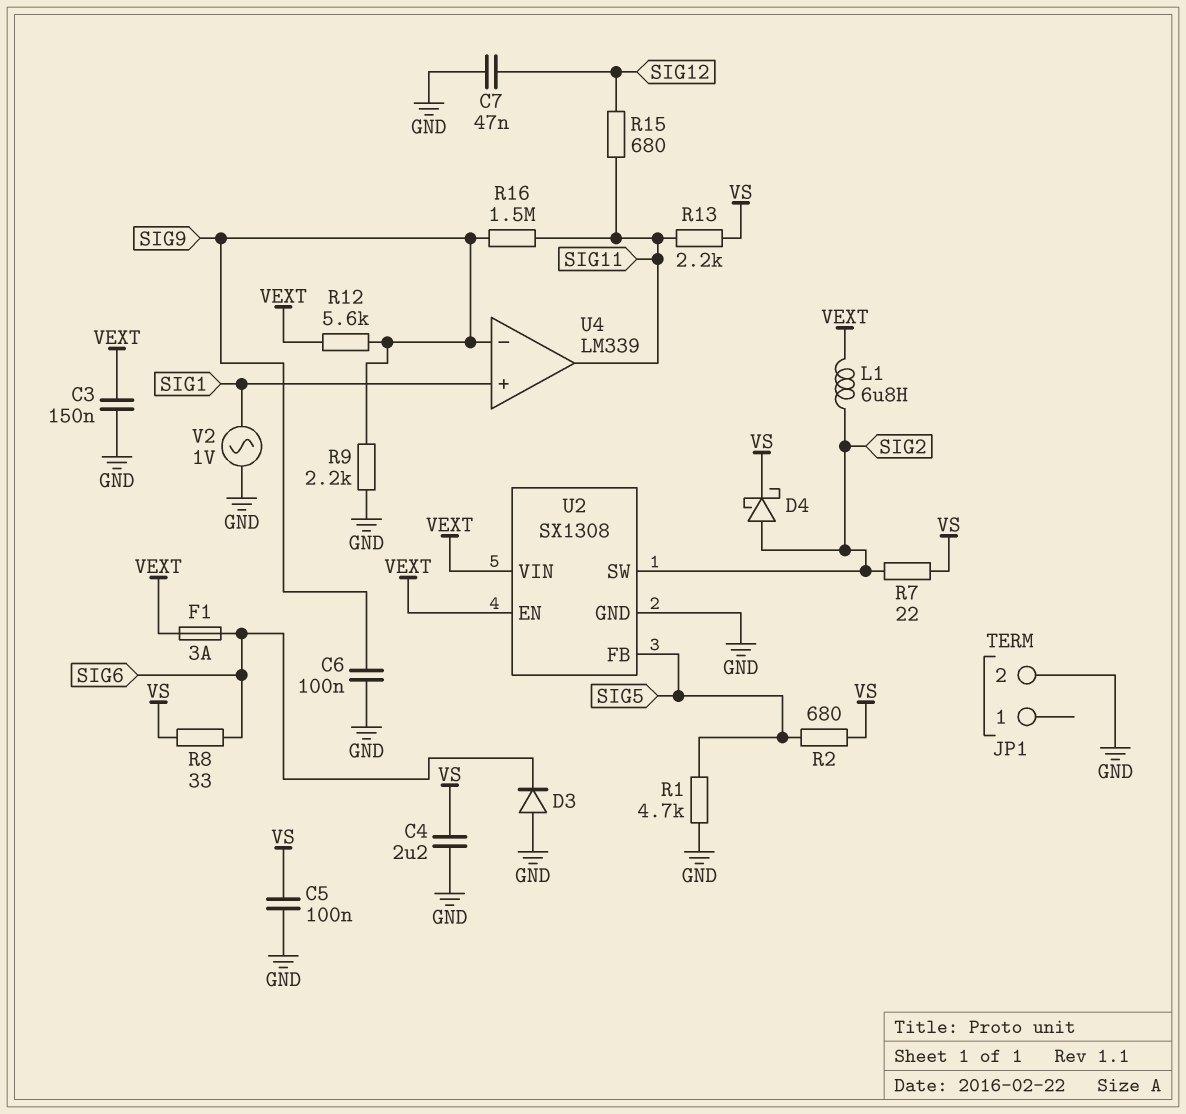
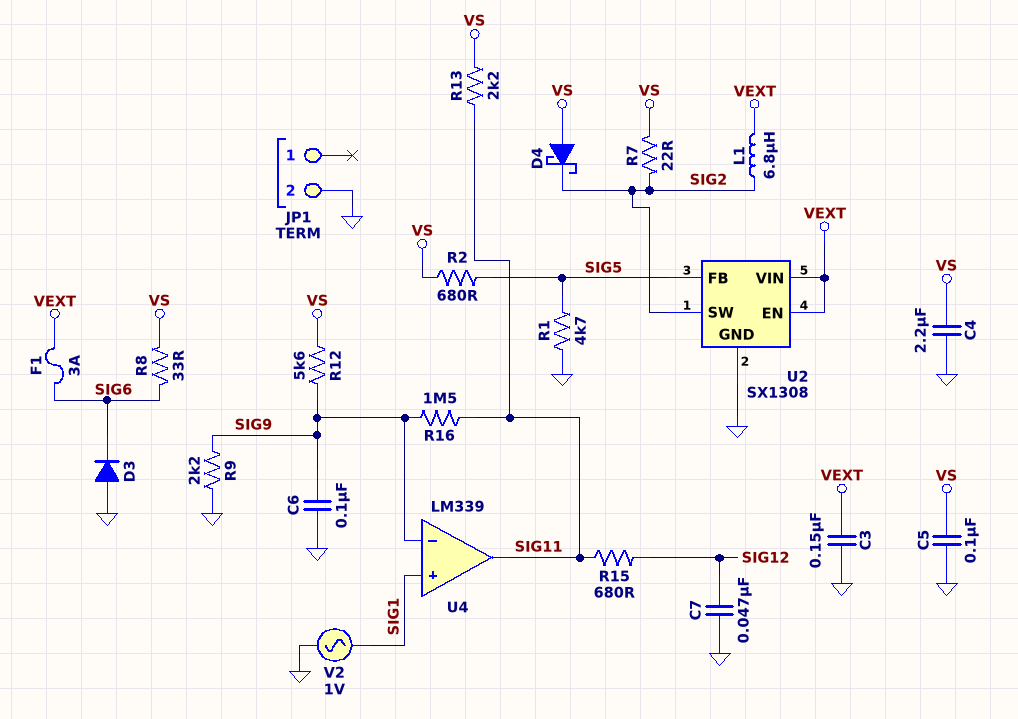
D4: schottky (A SIG2, K VS) -> schottky (A VS, K SIG2)
R12: 5.6k (SIG9, VEXT) -> 5.6k (SIG9, VS)

